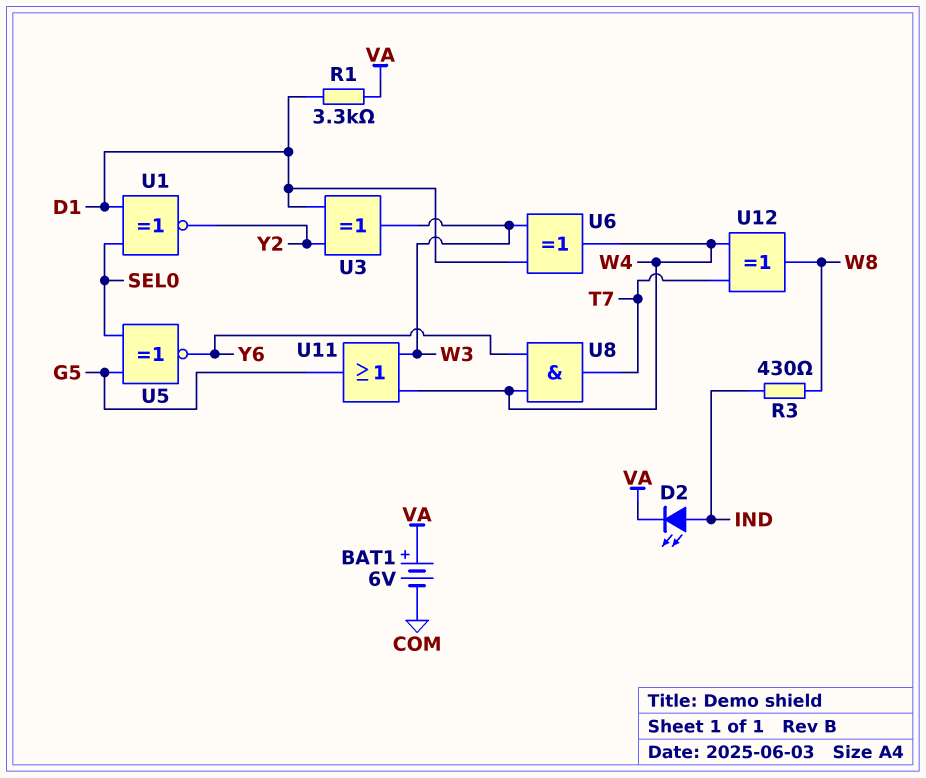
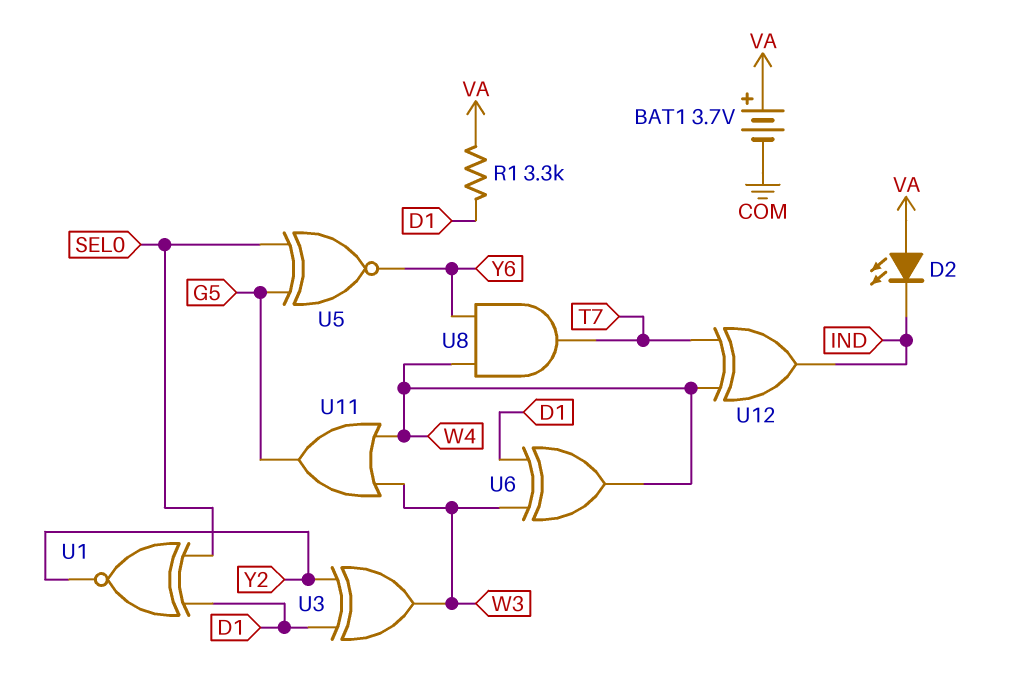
BAT1: 6V (plus VA, minus COM) -> 3.7V (plus VA, minus COM)
D2: LED (A IND, K VA) -> LED (A VA, K IND)
R3: 430 (IND, W8) -> none
U12: XOR (in T7, in W4, out W8) -> XOR (in T7, in W4, out IND)

